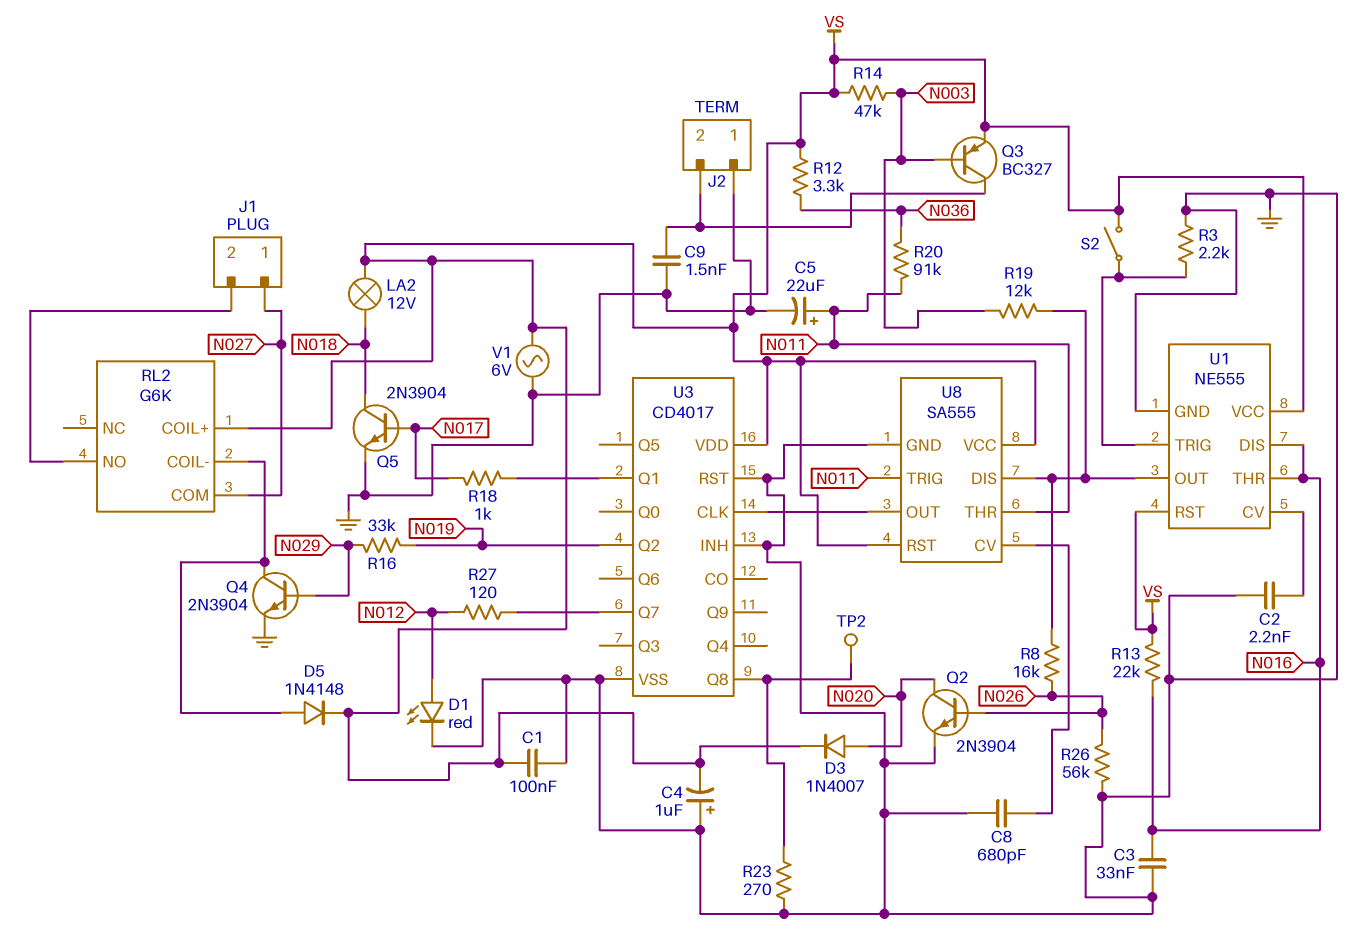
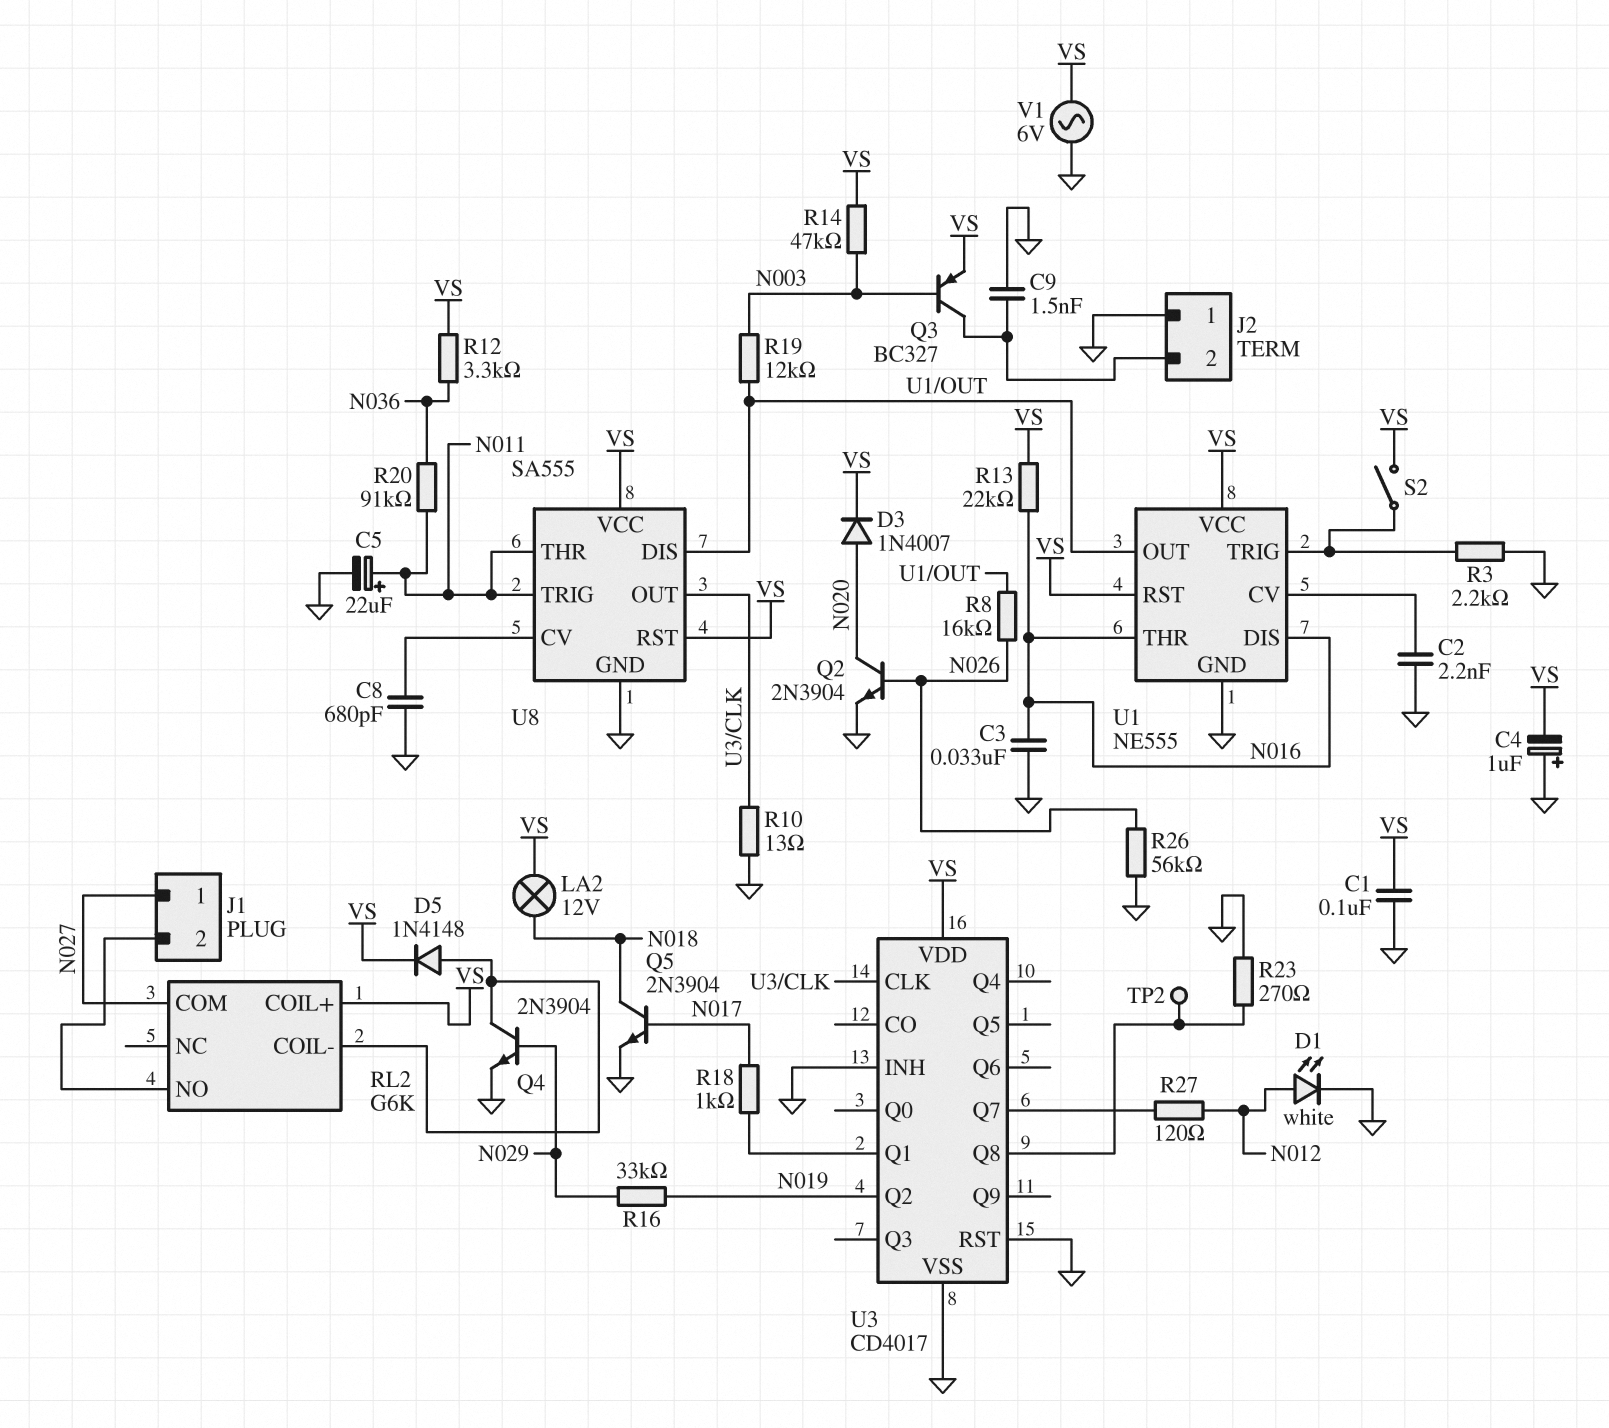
D1: LED red (A N012, K GND) -> LED white (A N012, K GND)
R10: none -> 13 (GND, U3/CLK)

